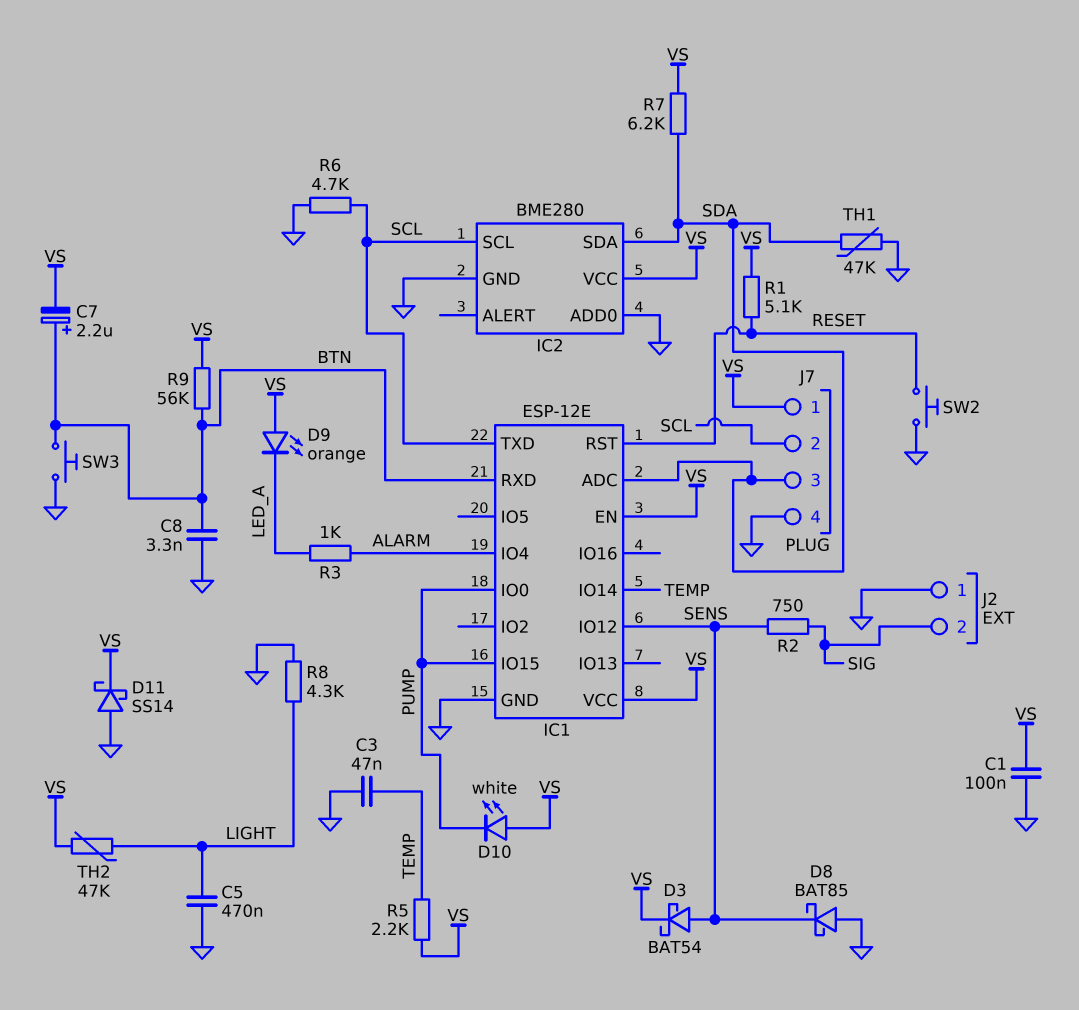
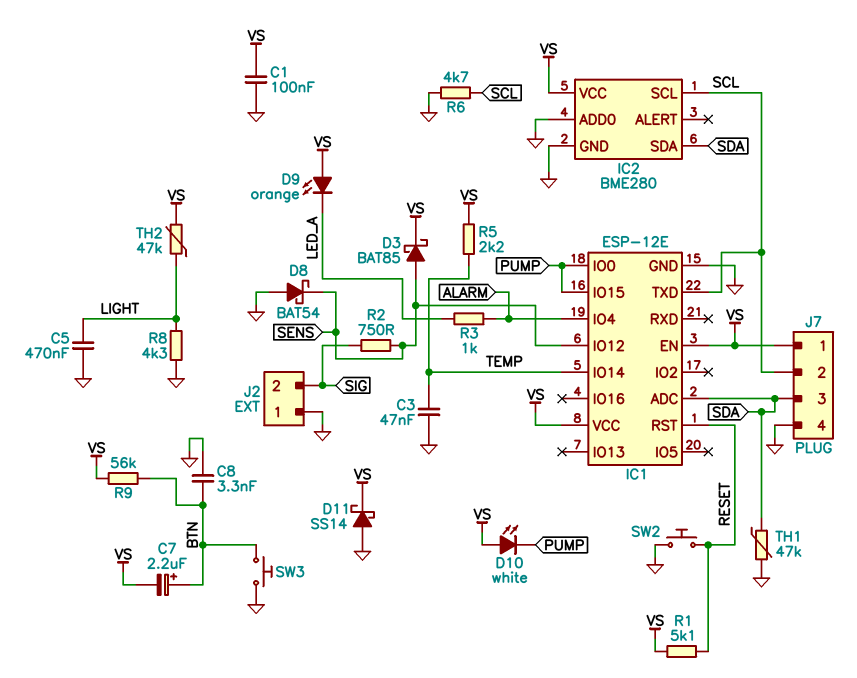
D3: schottky BAT54 (A SENS, K VS) -> schottky BAT85 (A SENS, K VS)
D8: schottky BAT85 (A GND, K SENS) -> schottky BAT54 (A GND, K SENS)
IC1 pin RXD: BTN -> none
R7: 6.2k (SDA, VS) -> none

